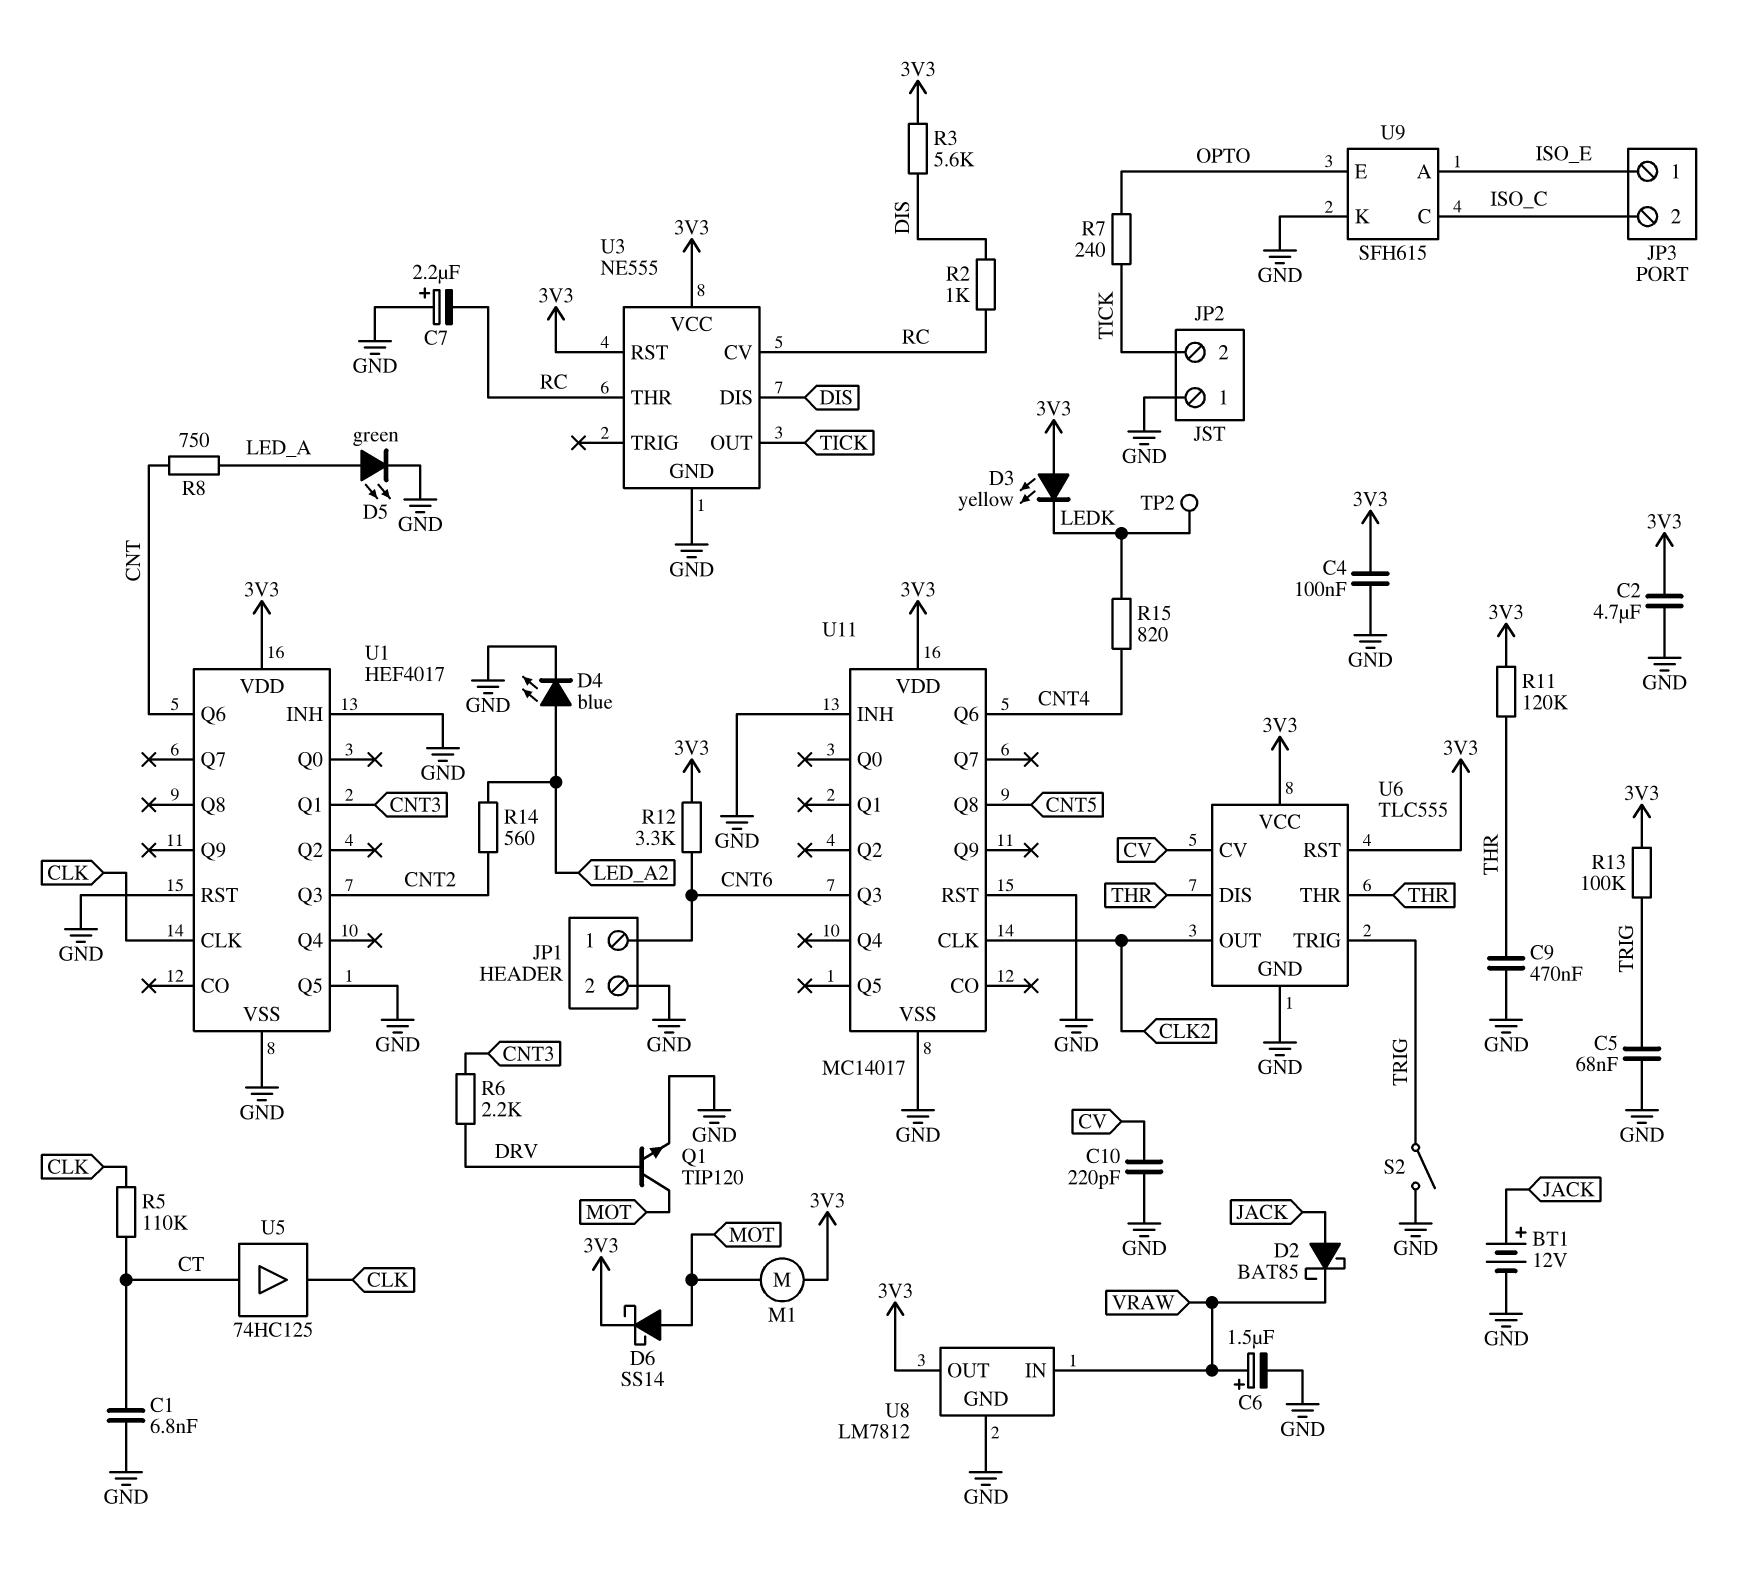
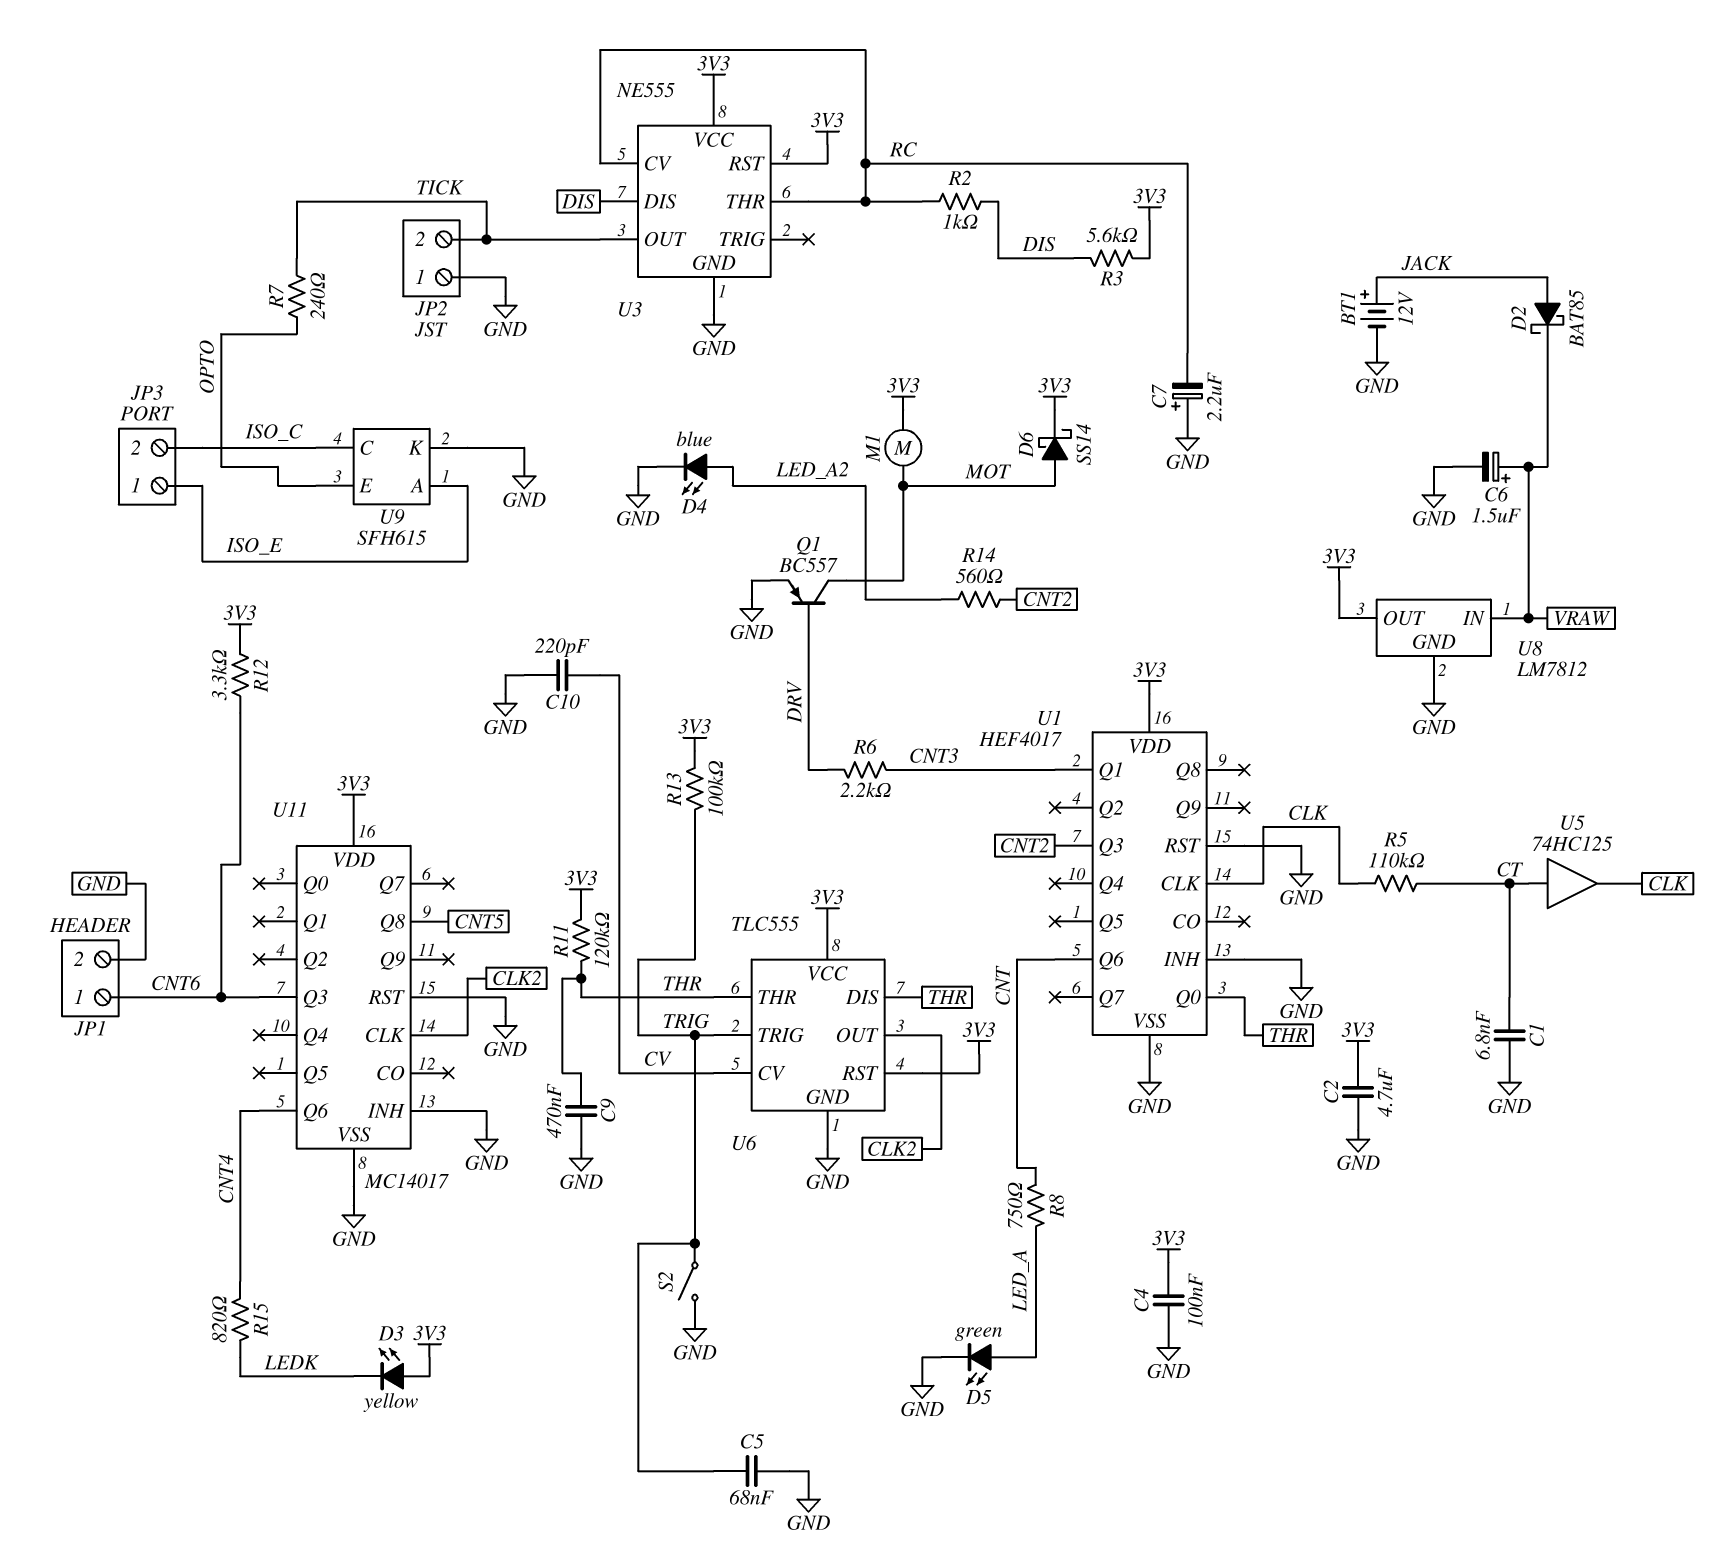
Q1: NPN TIP120 (B DRV, C MOT, E GND) -> PNP BC557 (B DRV, C MOT, E GND)
TP2: test point (LEDK) -> none
U1 pin Q0: none -> THR
U1 pin Q5: GND -> none

